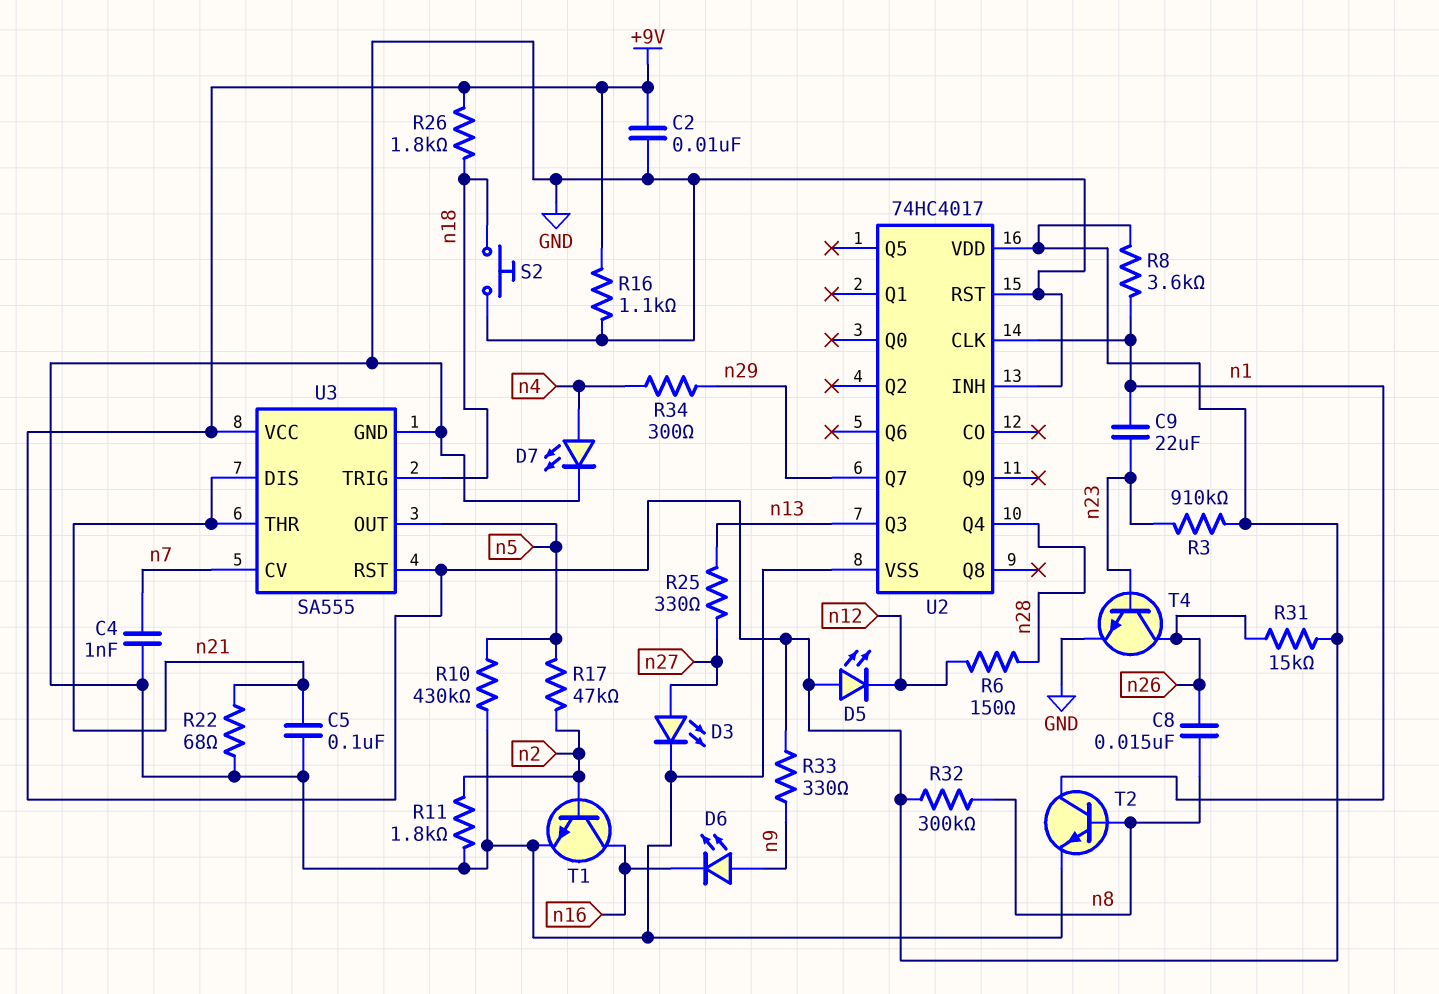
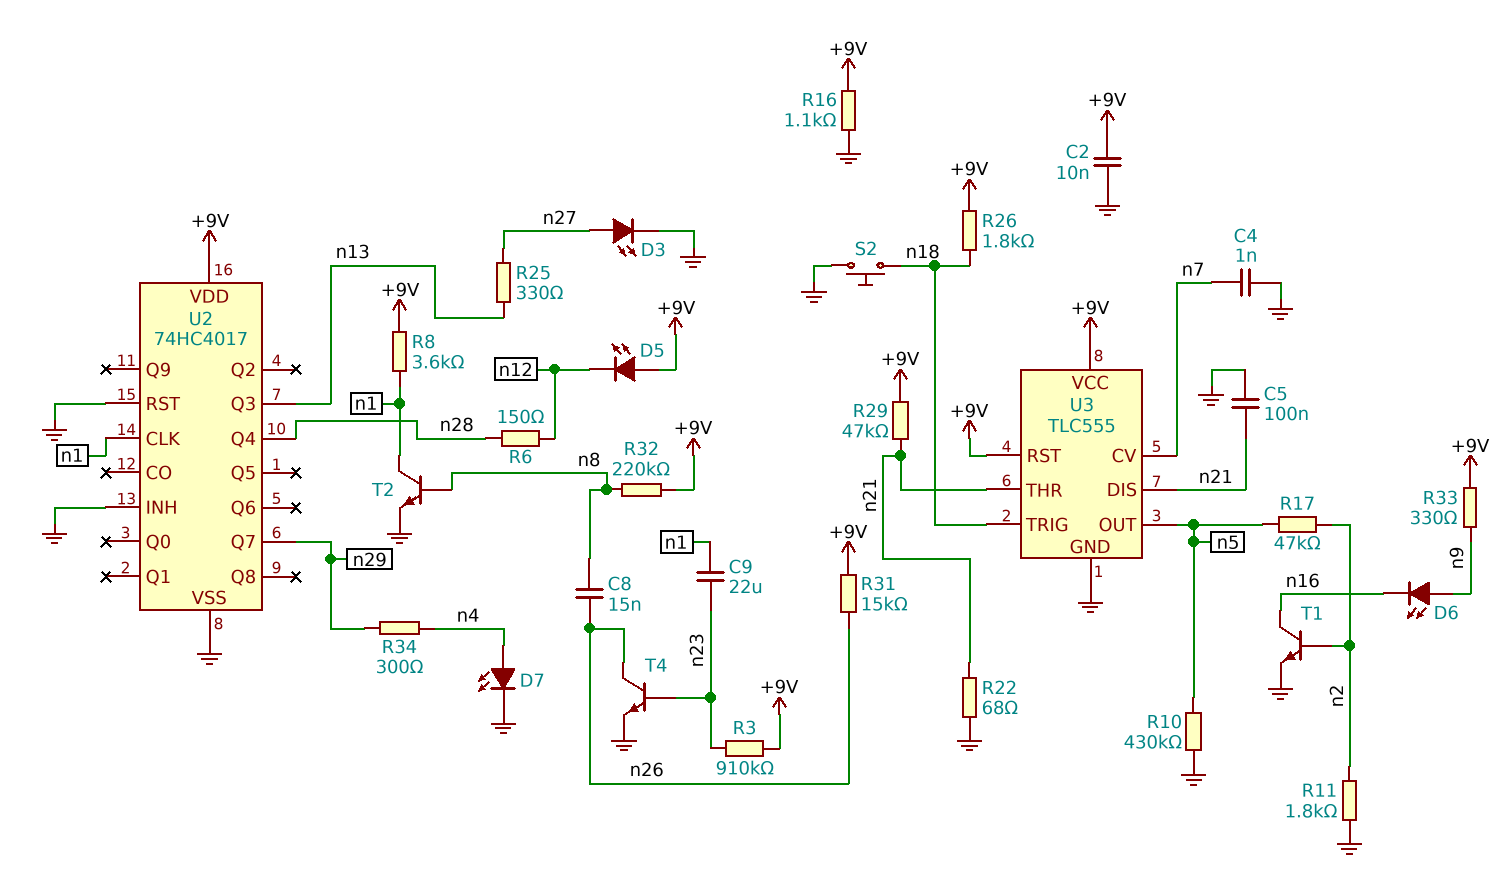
R29: none -> 47k (+9V, n21)
R32: 300k (+9V, n8) -> 220k (+9V, n8)
U3: SA555 -> TLC555

